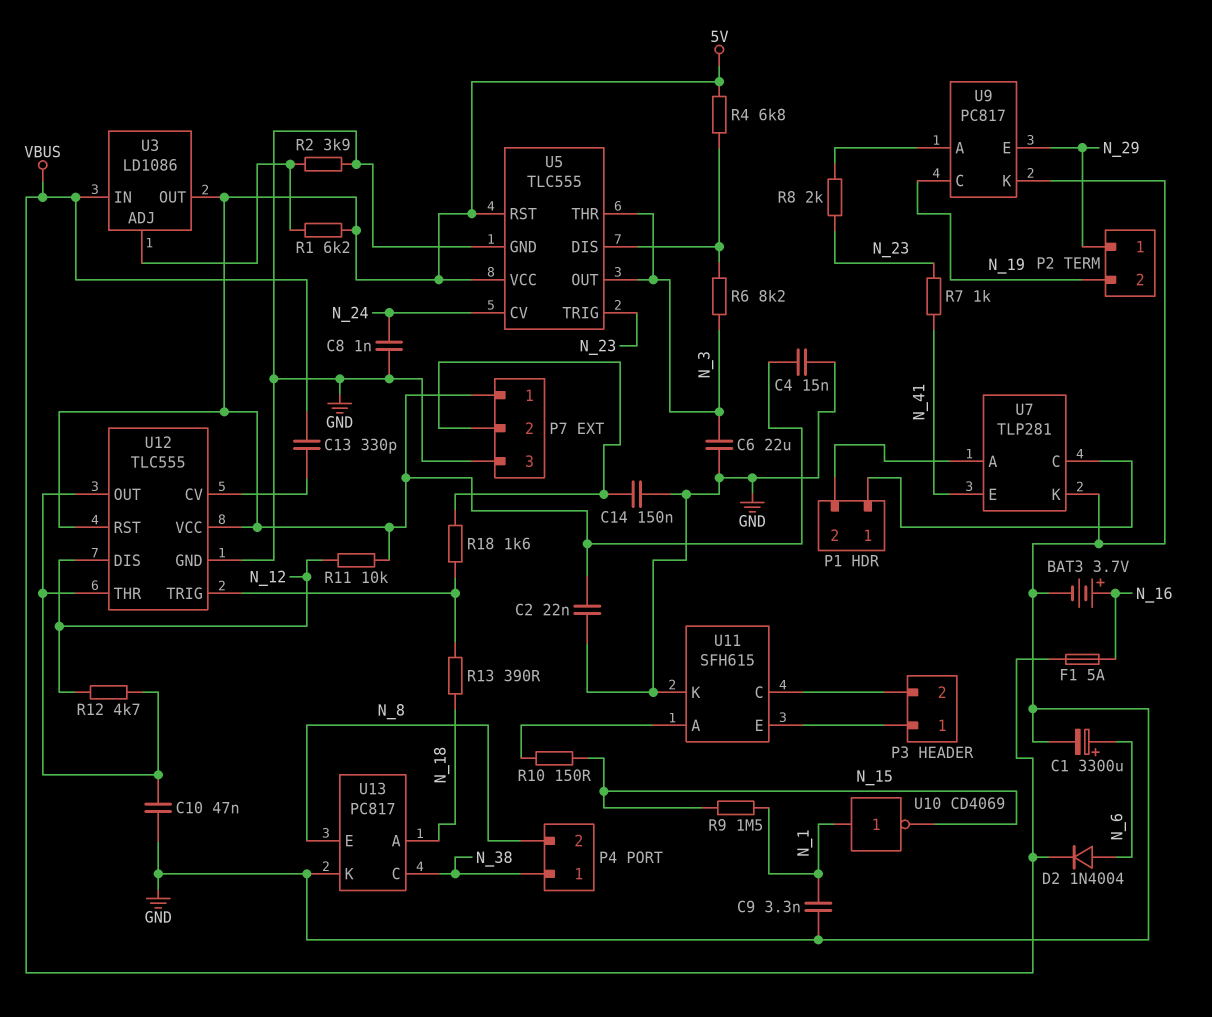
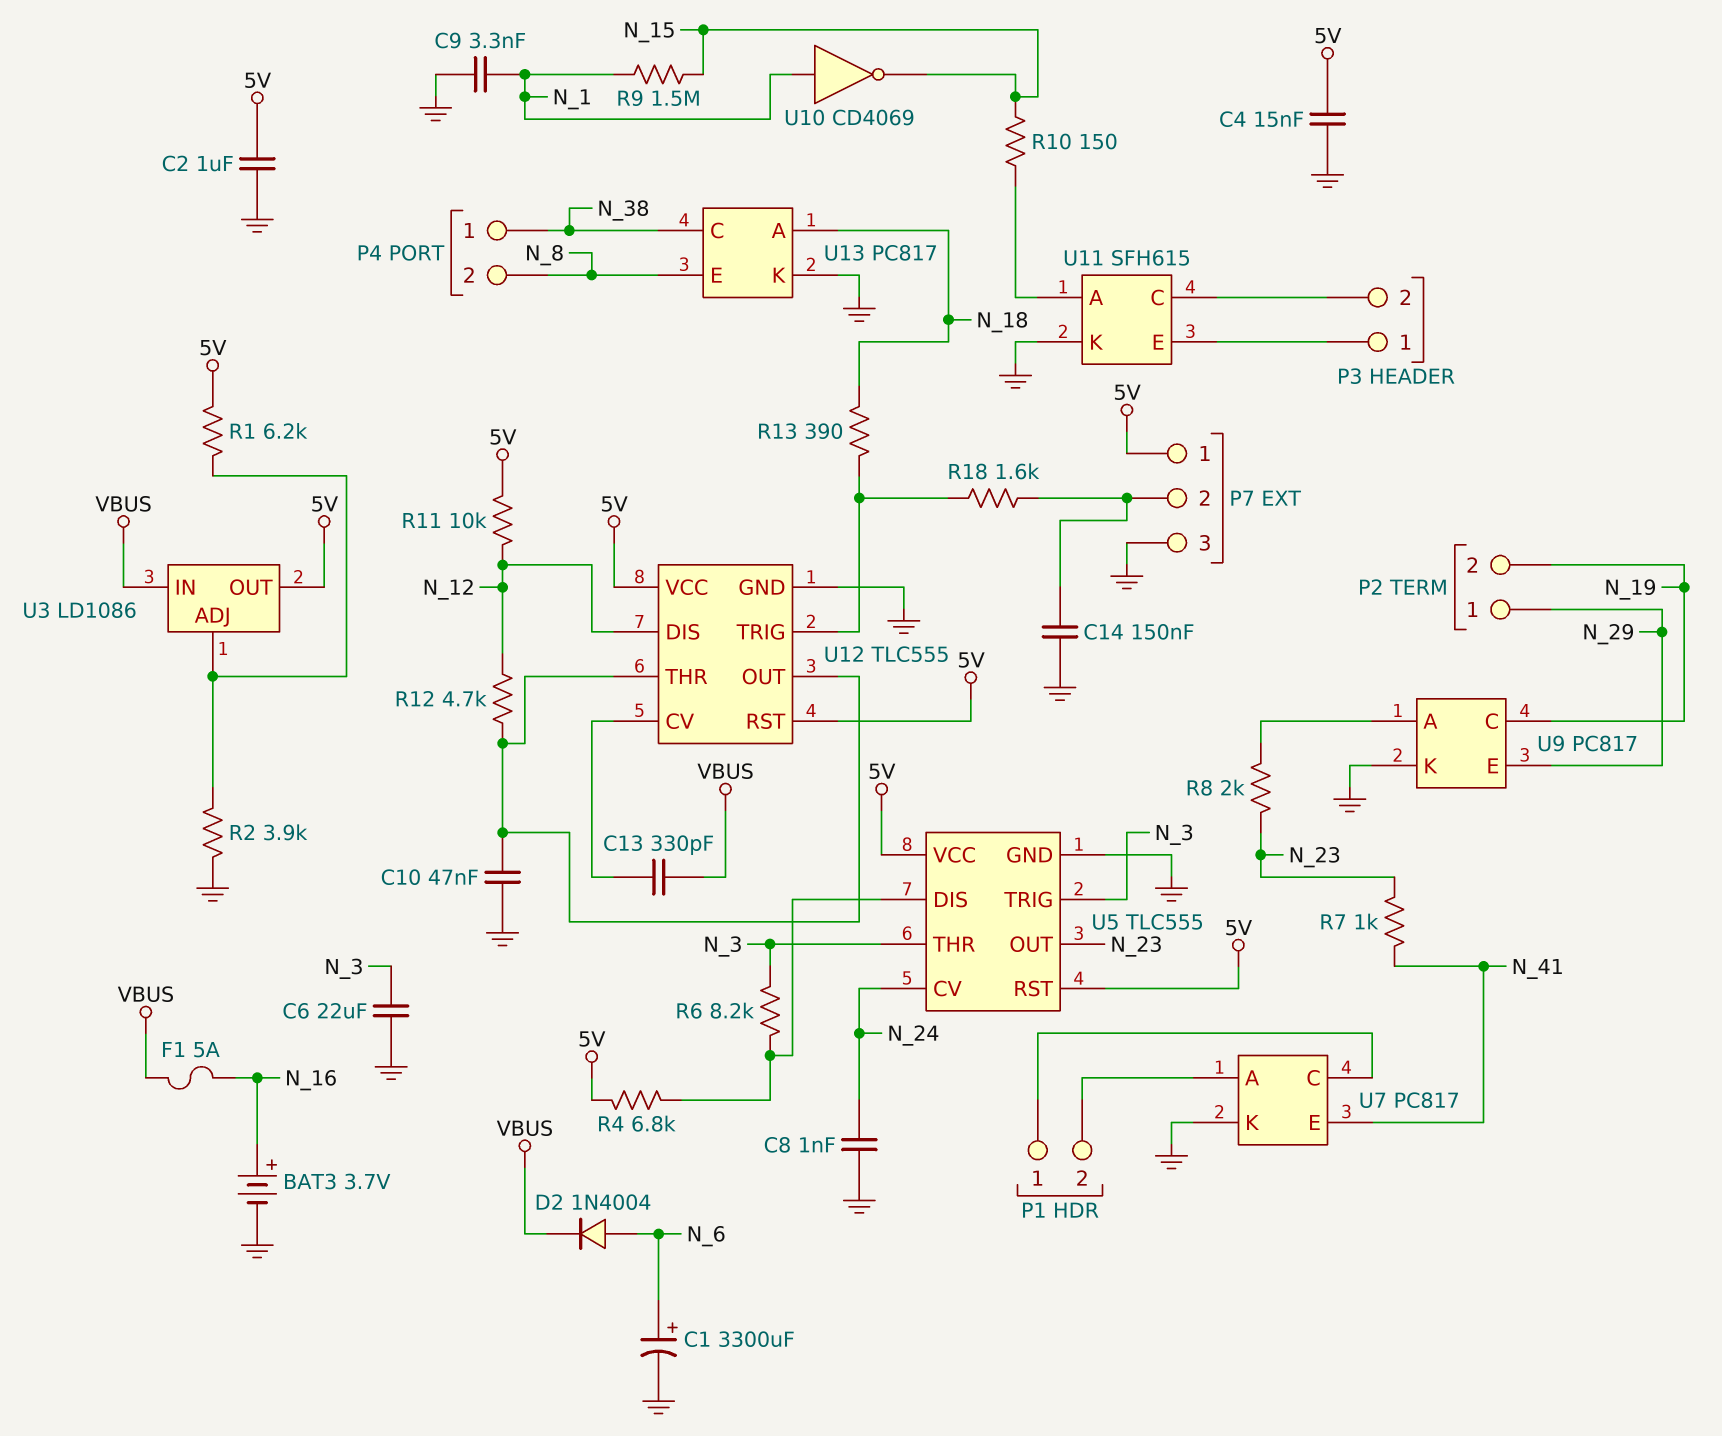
C2: 22nF (5V, GND) -> 1uF (5V, GND)
U5 pin OUT: N_3 -> N_23
U5 pin TRIG: N_23 -> N_3
U7: TLP281 -> PC817

